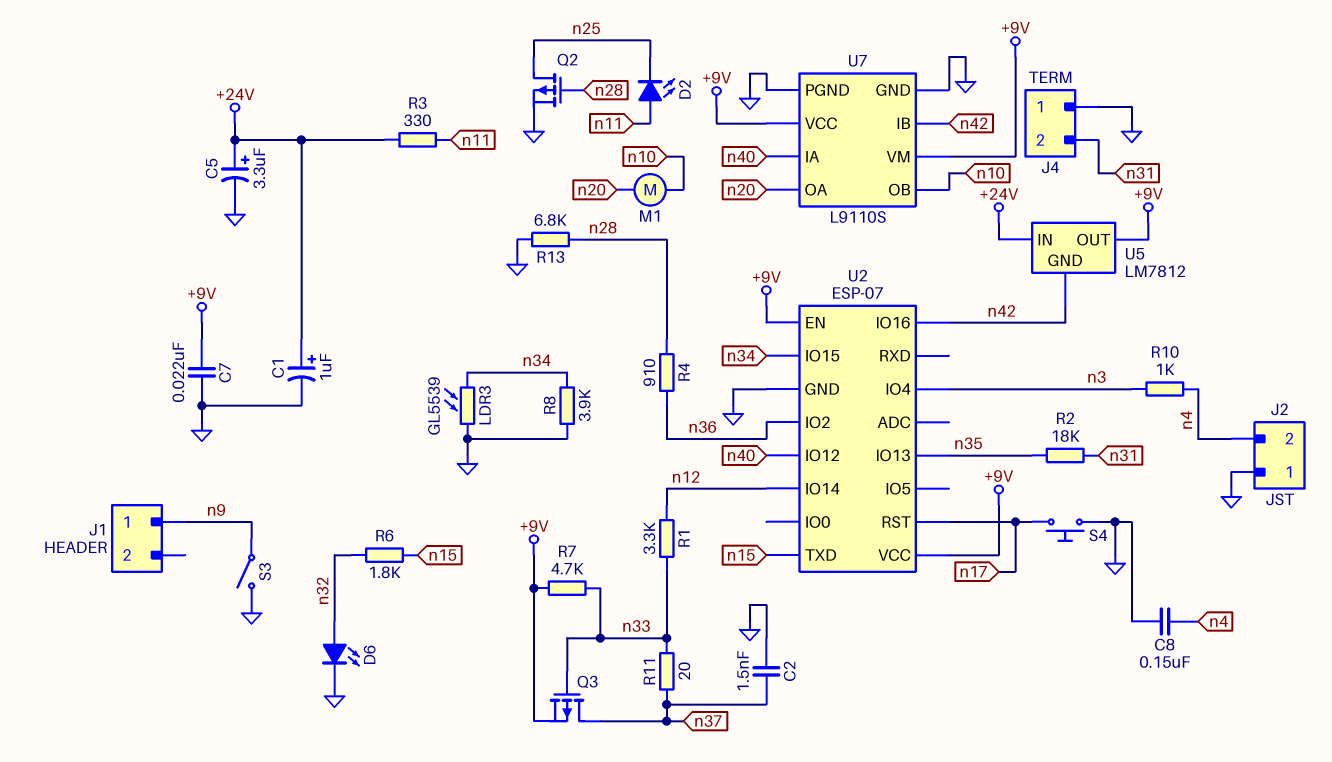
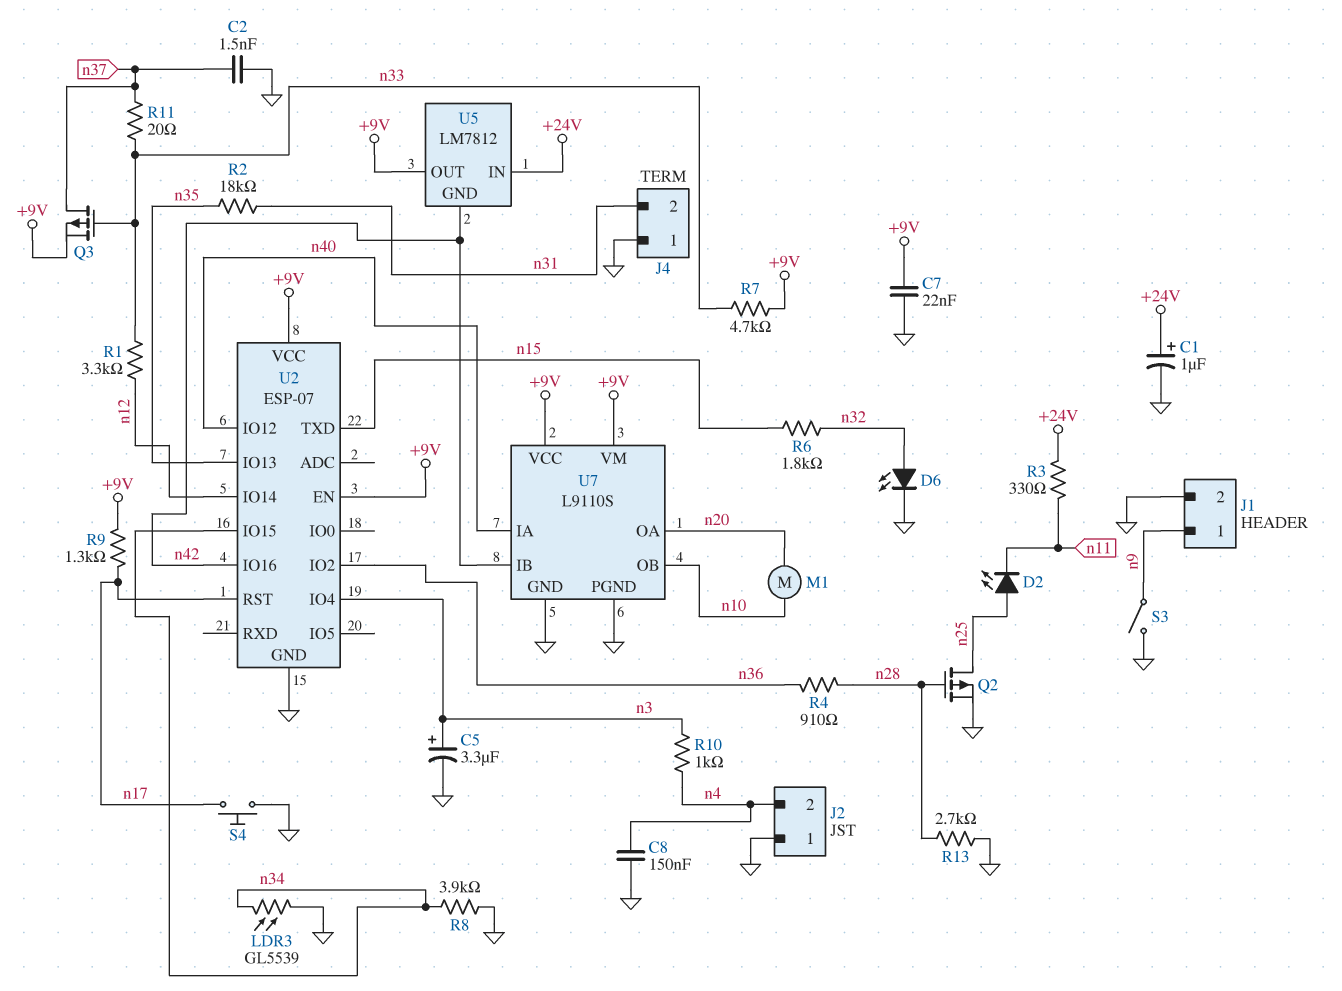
C5: 3.3uF (plus +24V, minus GND) -> 3.3uF (plus n3, minus GND)
D2: LED (A n11, K n25) -> LED (A n25, K n11)
J1 pin 2: none -> GND
R9: none -> 1.3k (+9V, n17)
R13: 6.8k (GND, n28) -> 2.7k (GND, n28)

